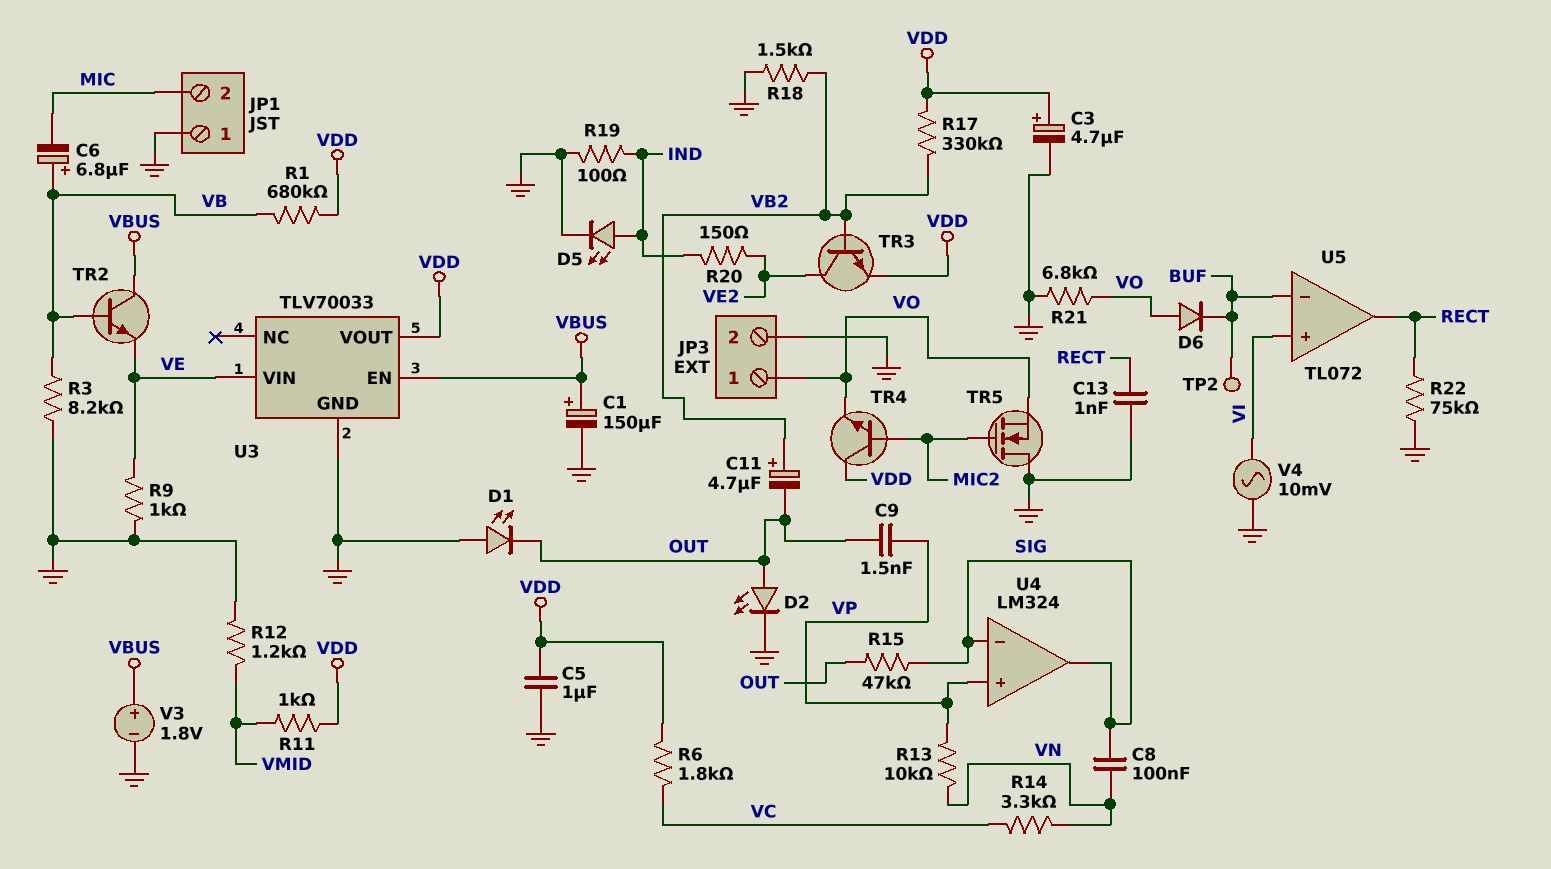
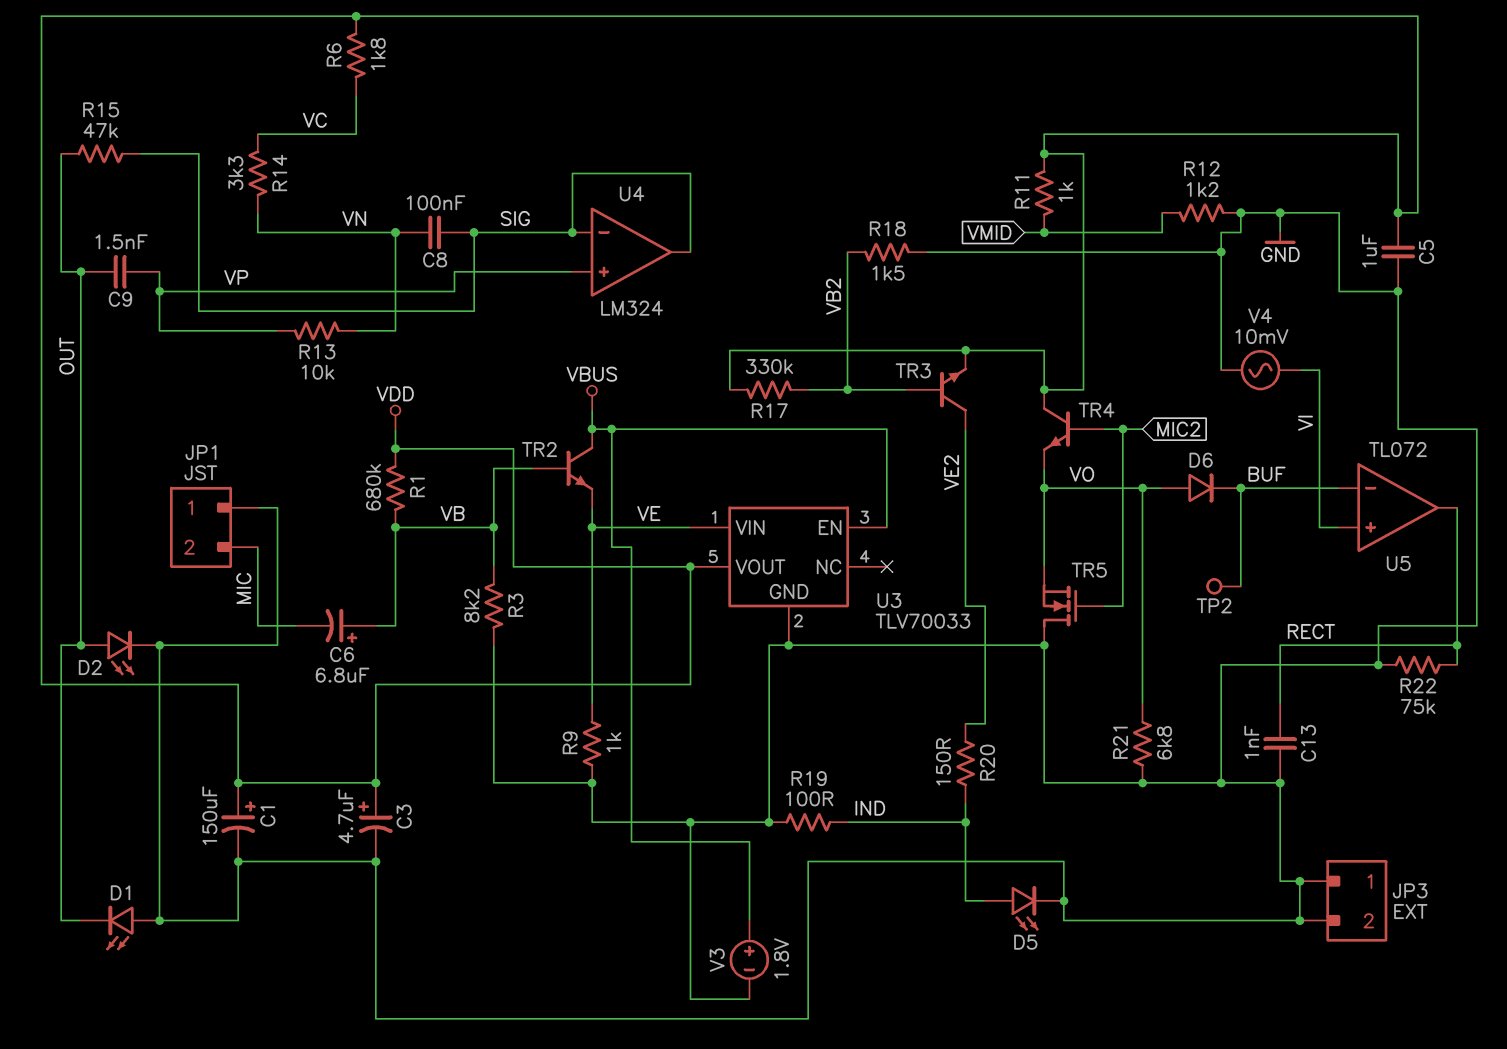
C1: 150uF (plus VBUS, minus GND) -> 150uF (plus VDD, minus GND)
C11: 4.7uF (plus VB2, minus OUT) -> none
JP3 pin 1: VO -> GND

